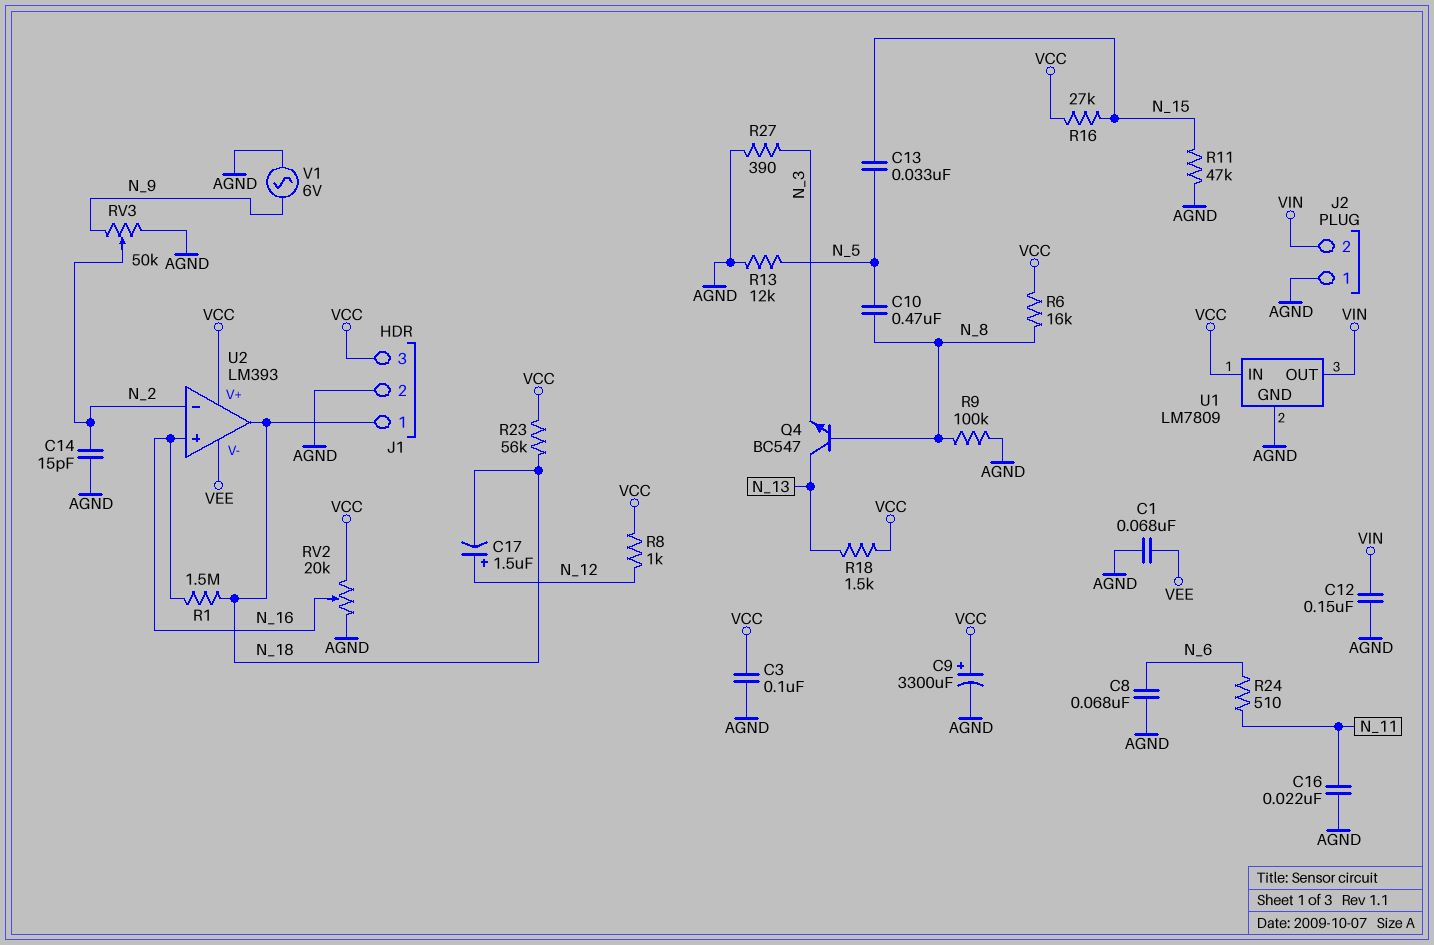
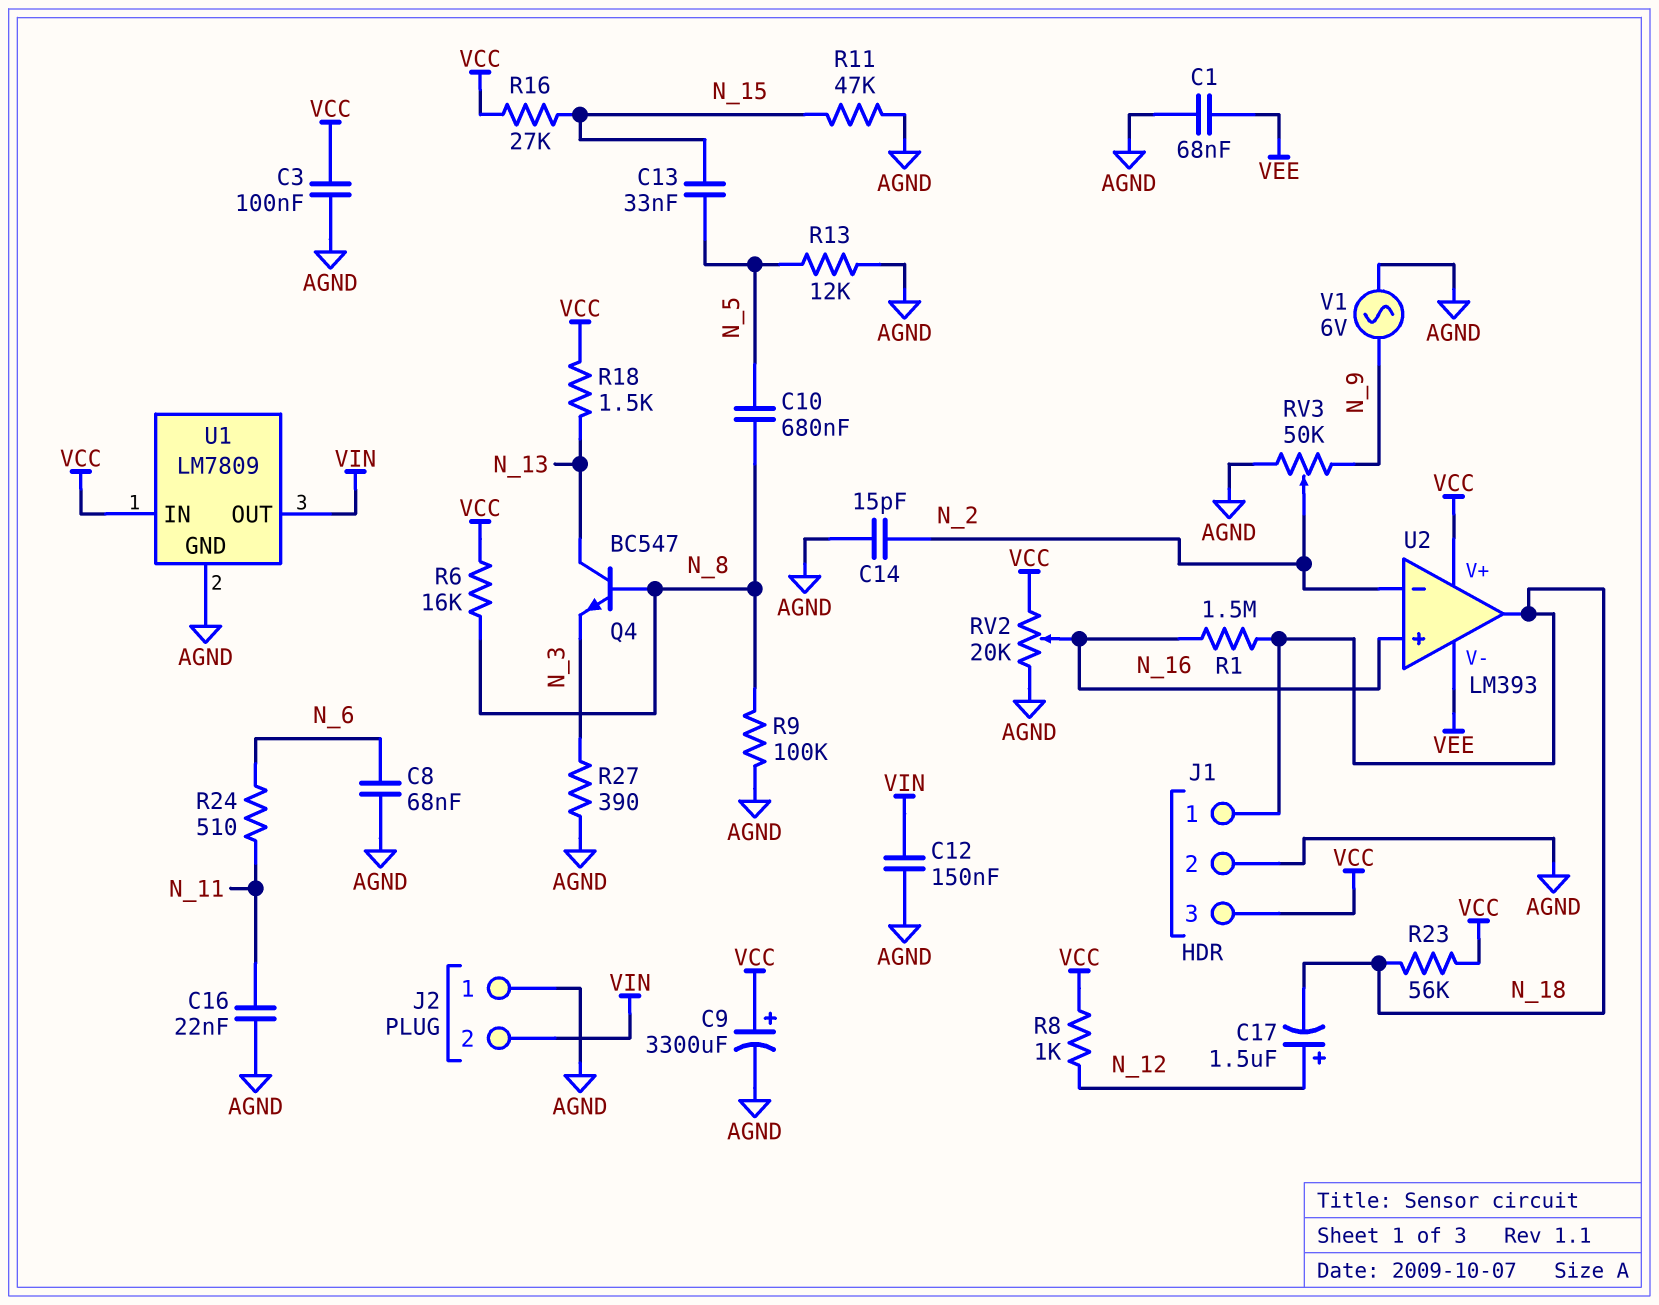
C10: 470nF (N_5, N_8) -> 680nF (N_5, N_8)

